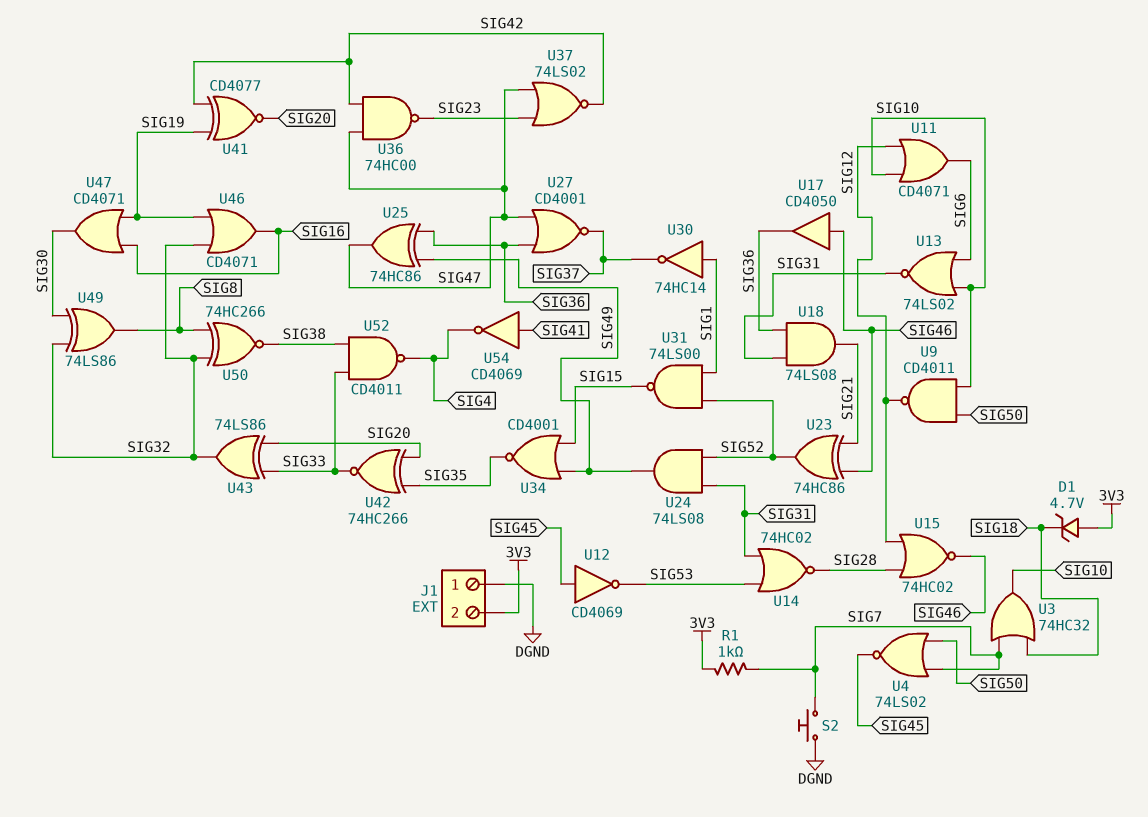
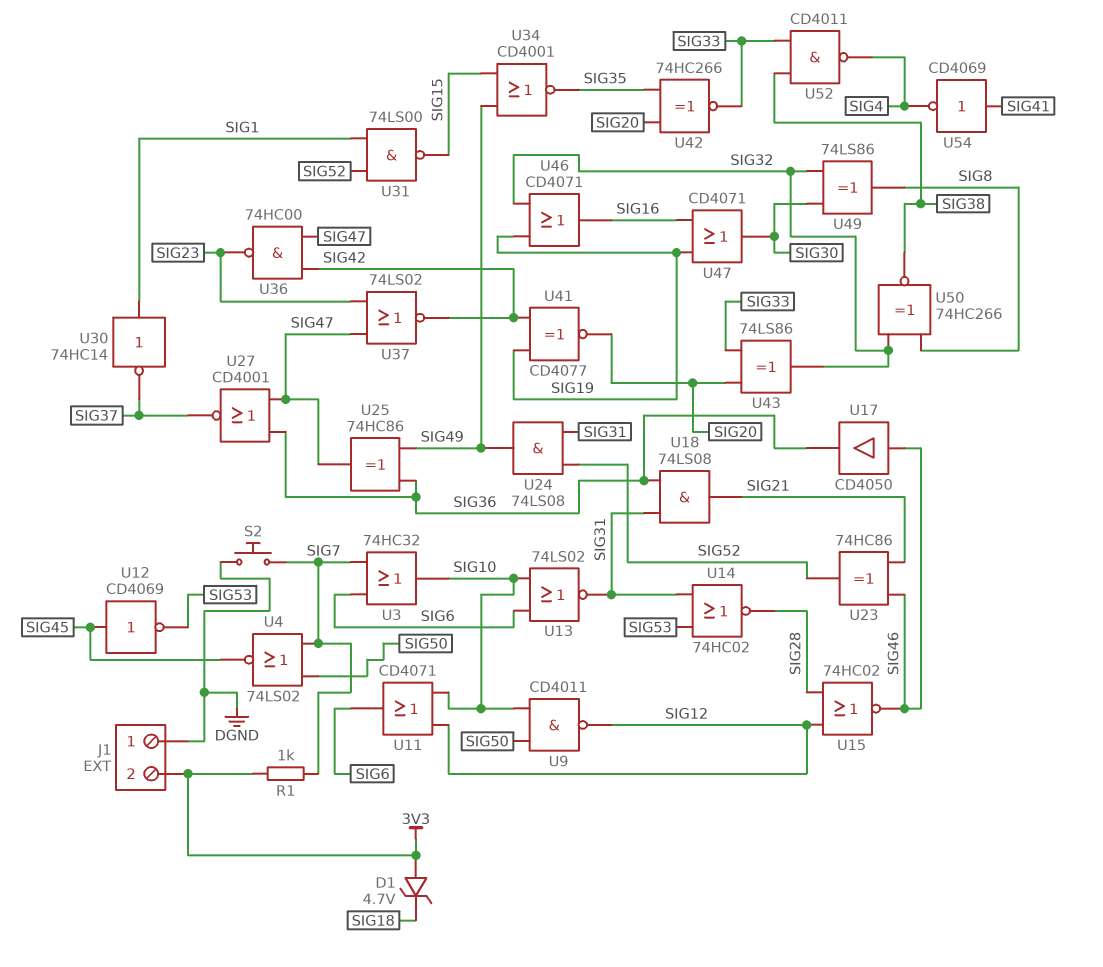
U3: OR 74HC32 (in SIG7, in SIG18, out SIG10) -> OR 74HC32 (in SIG6, in SIG7, out SIG10)

